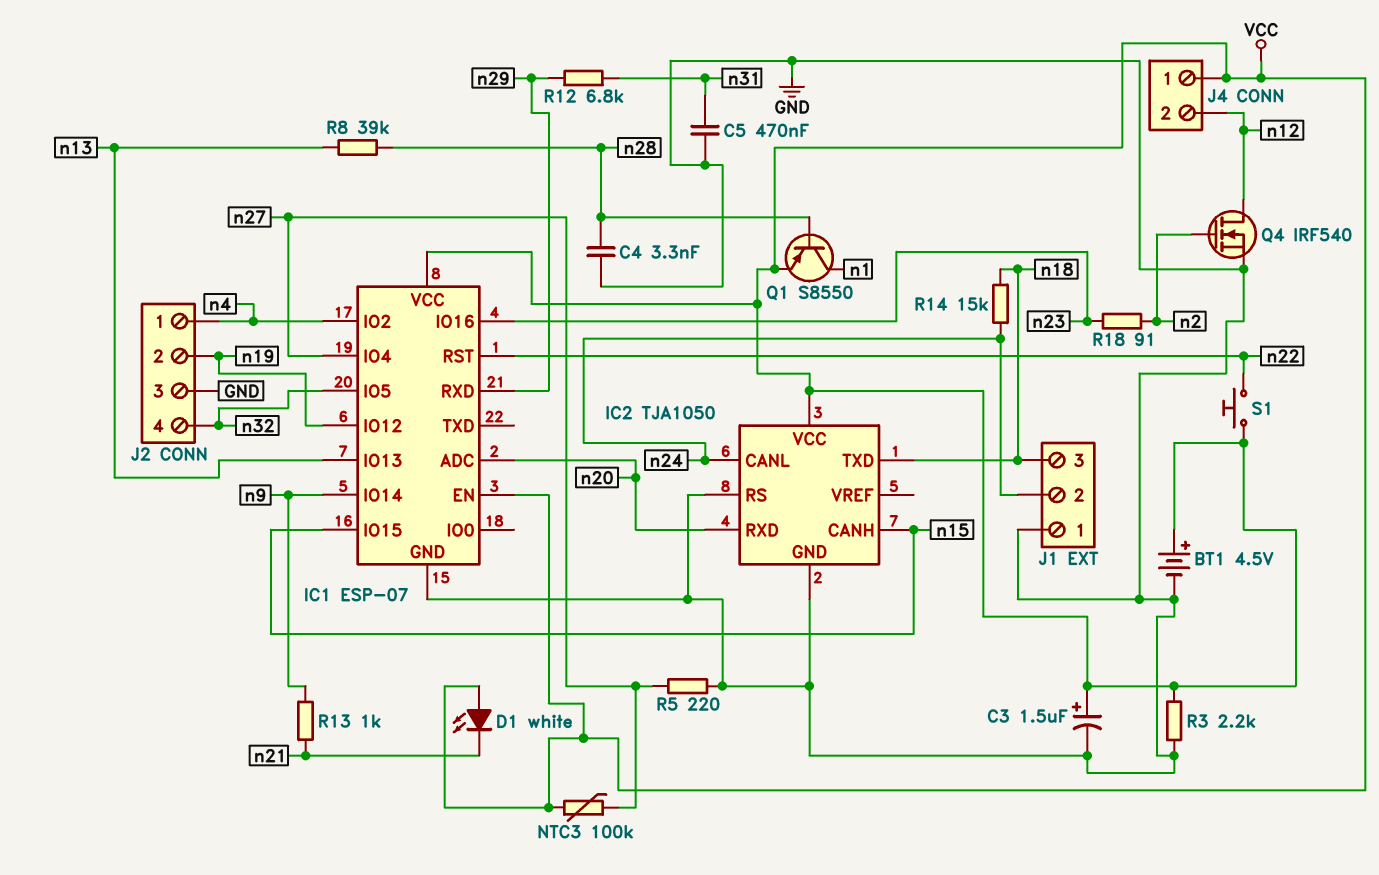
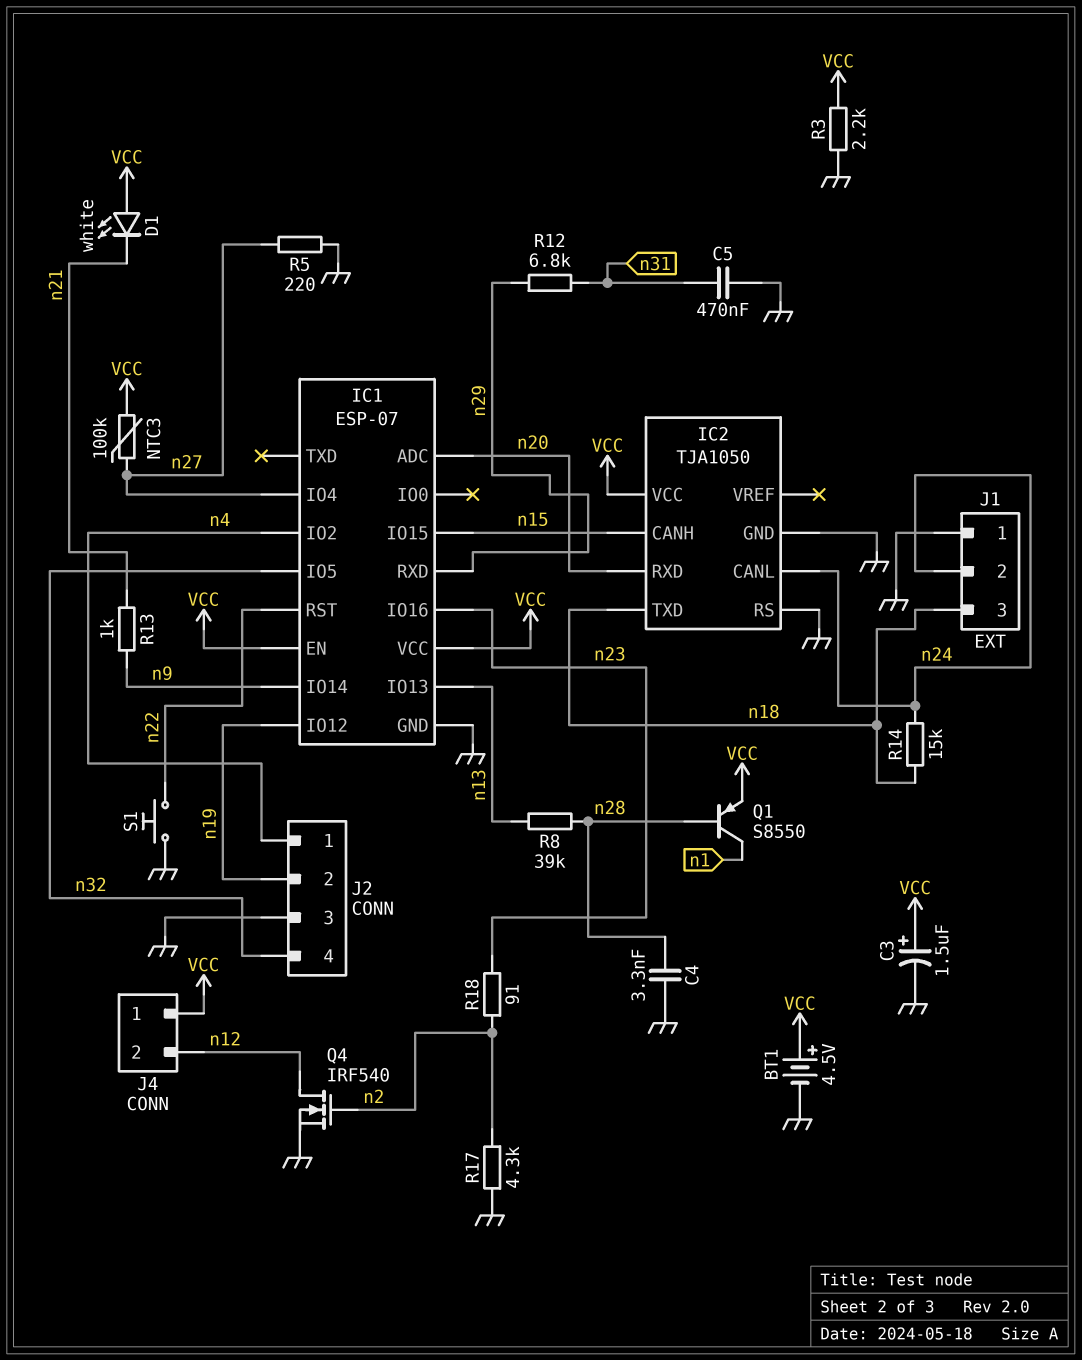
R17: none -> 4.3k (GND, n2)
S1: button (VCC, n22) -> button (GND, n22)

